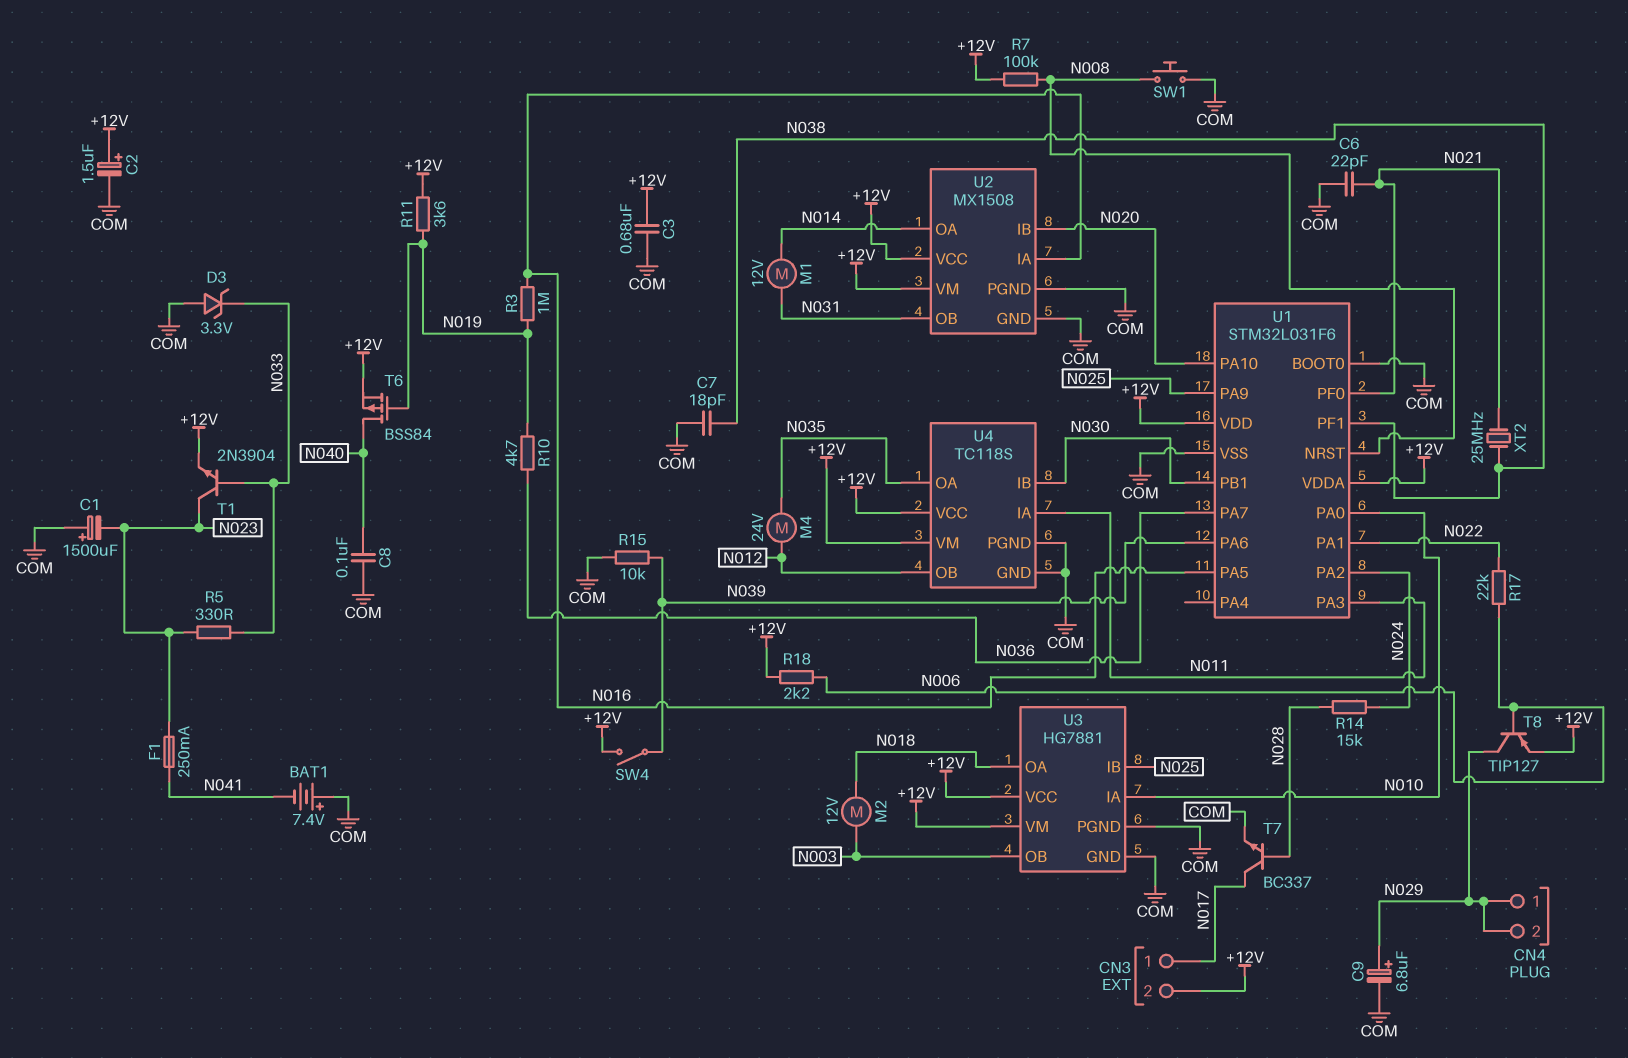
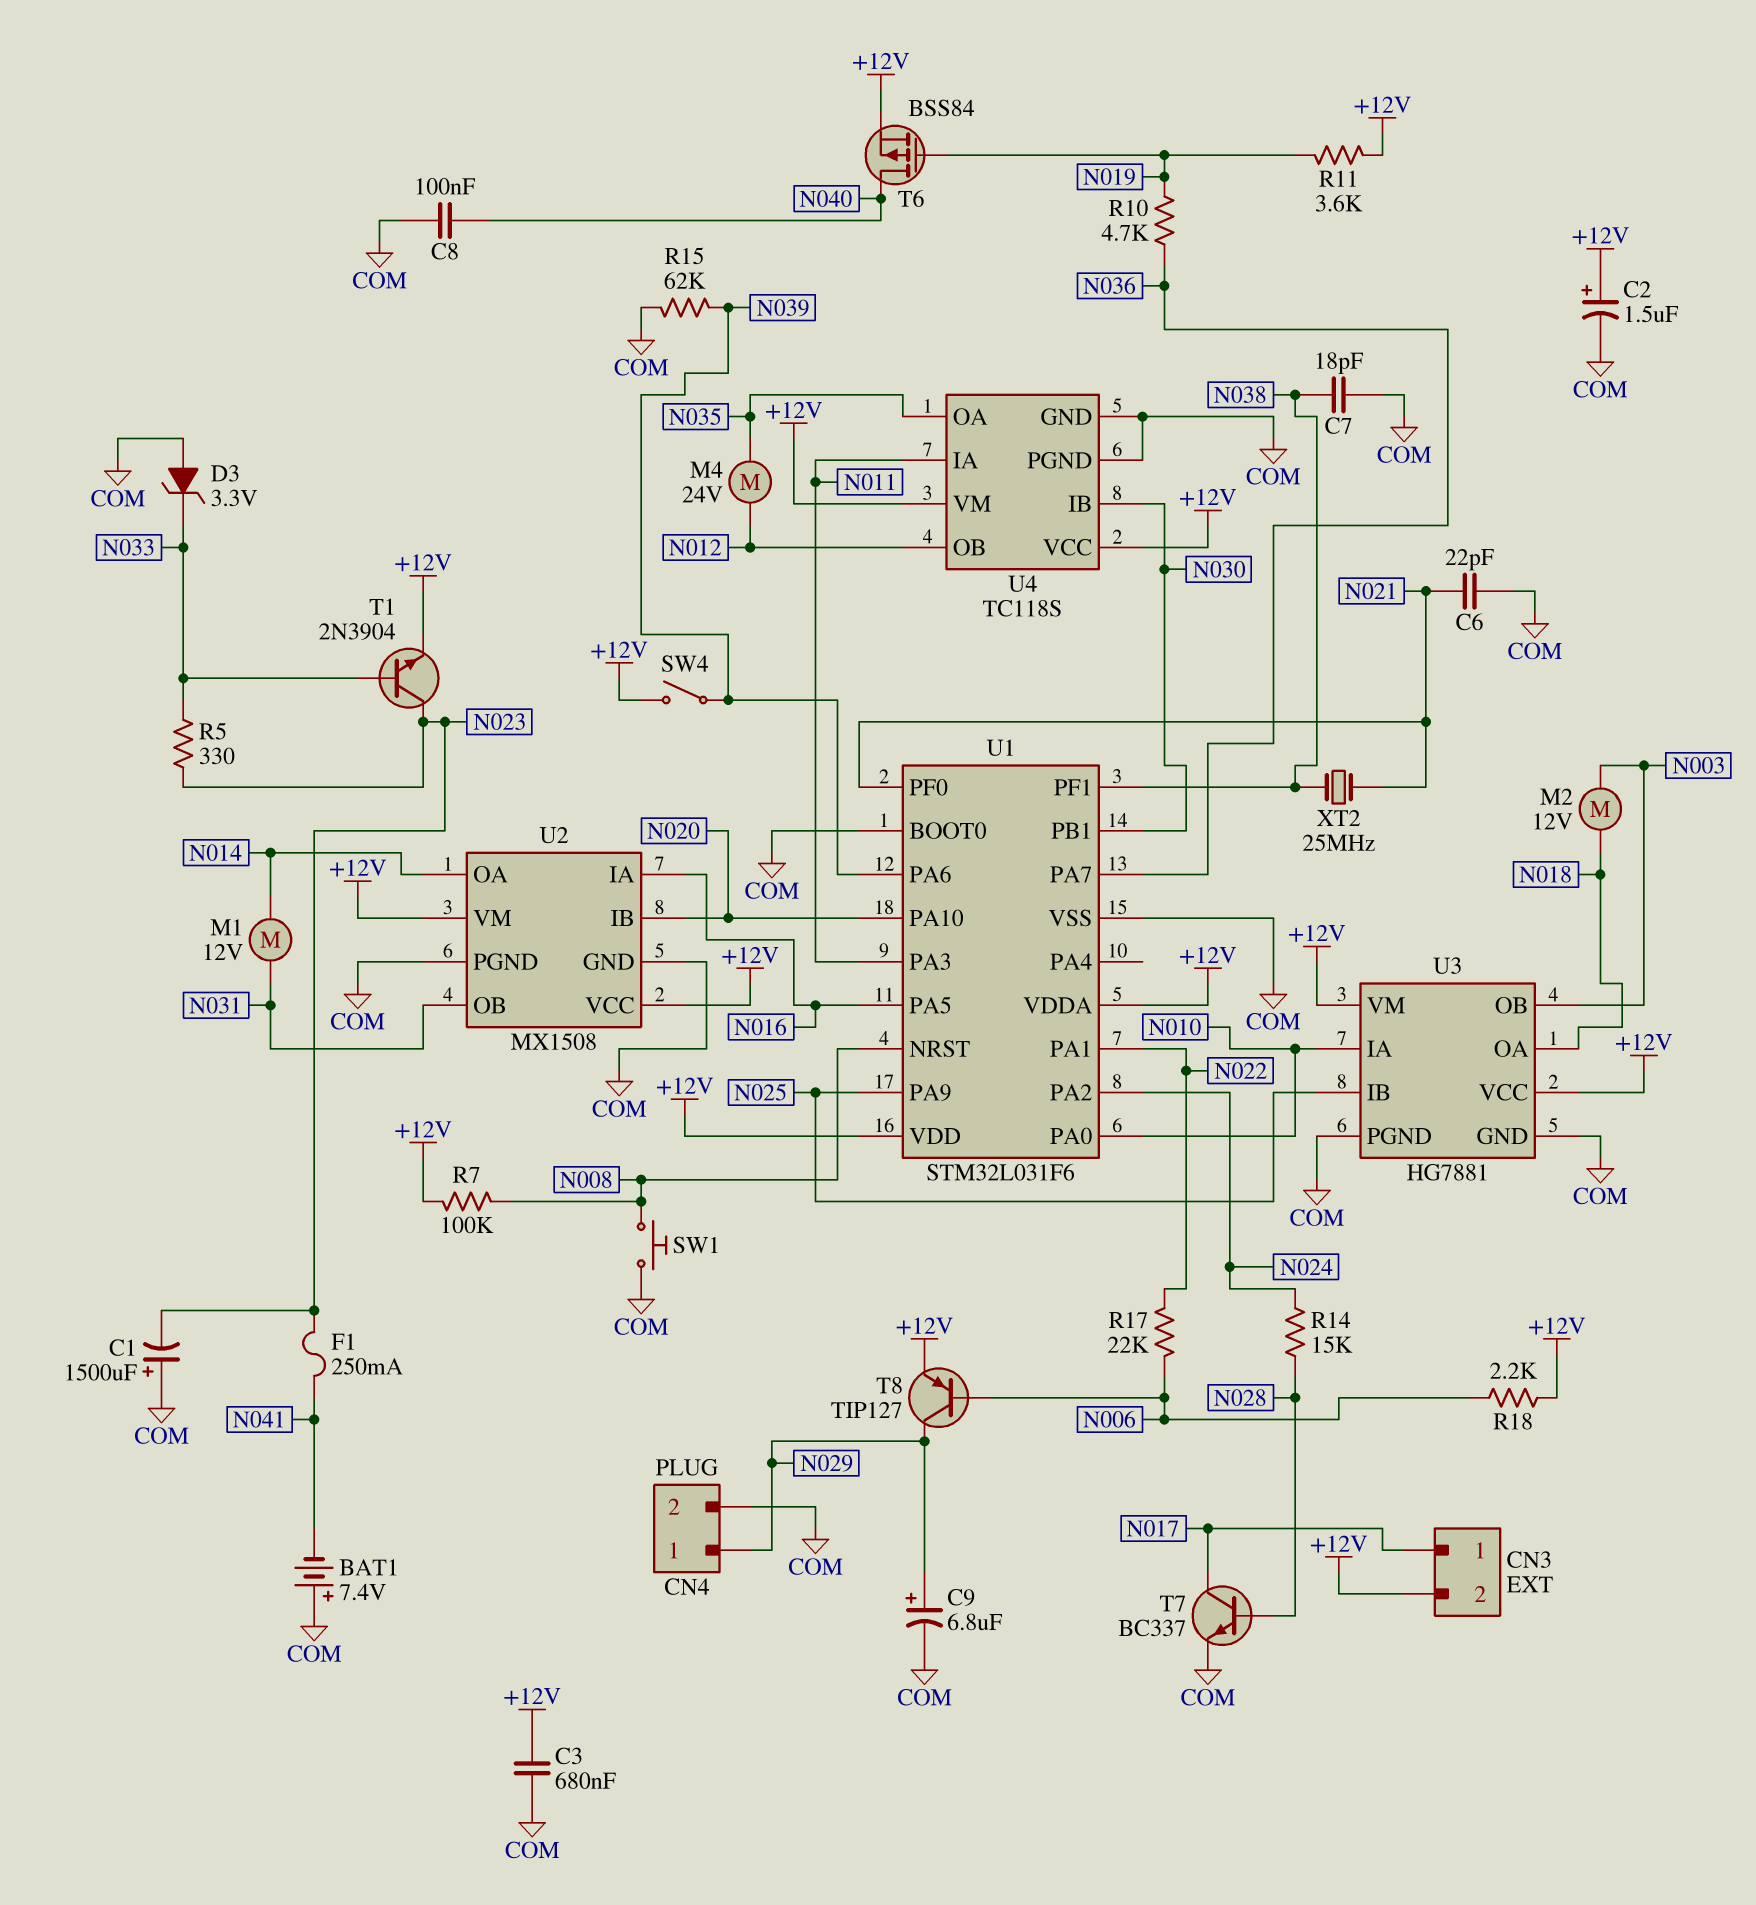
CN4 pin 2: N029 -> COM
R3: 1M (N016, N019) -> none
R15: 10k (COM, N039) -> 62k (COM, N039)

